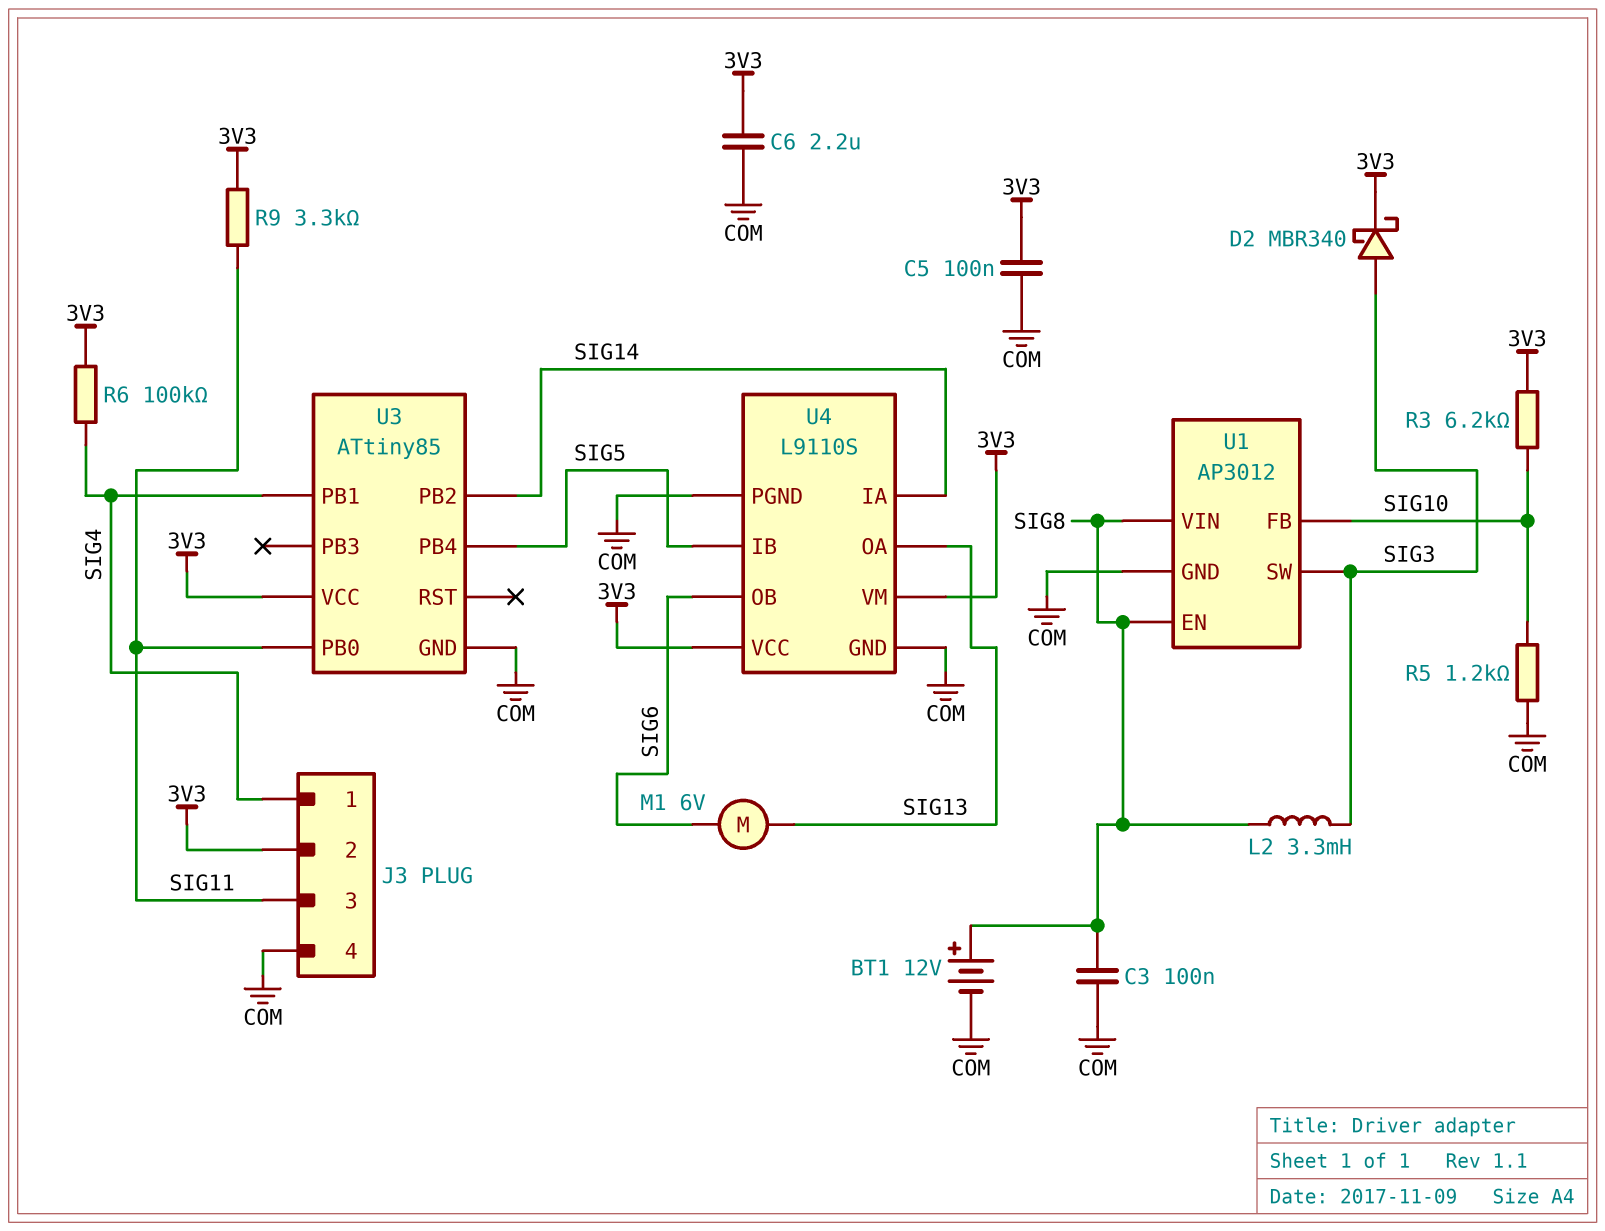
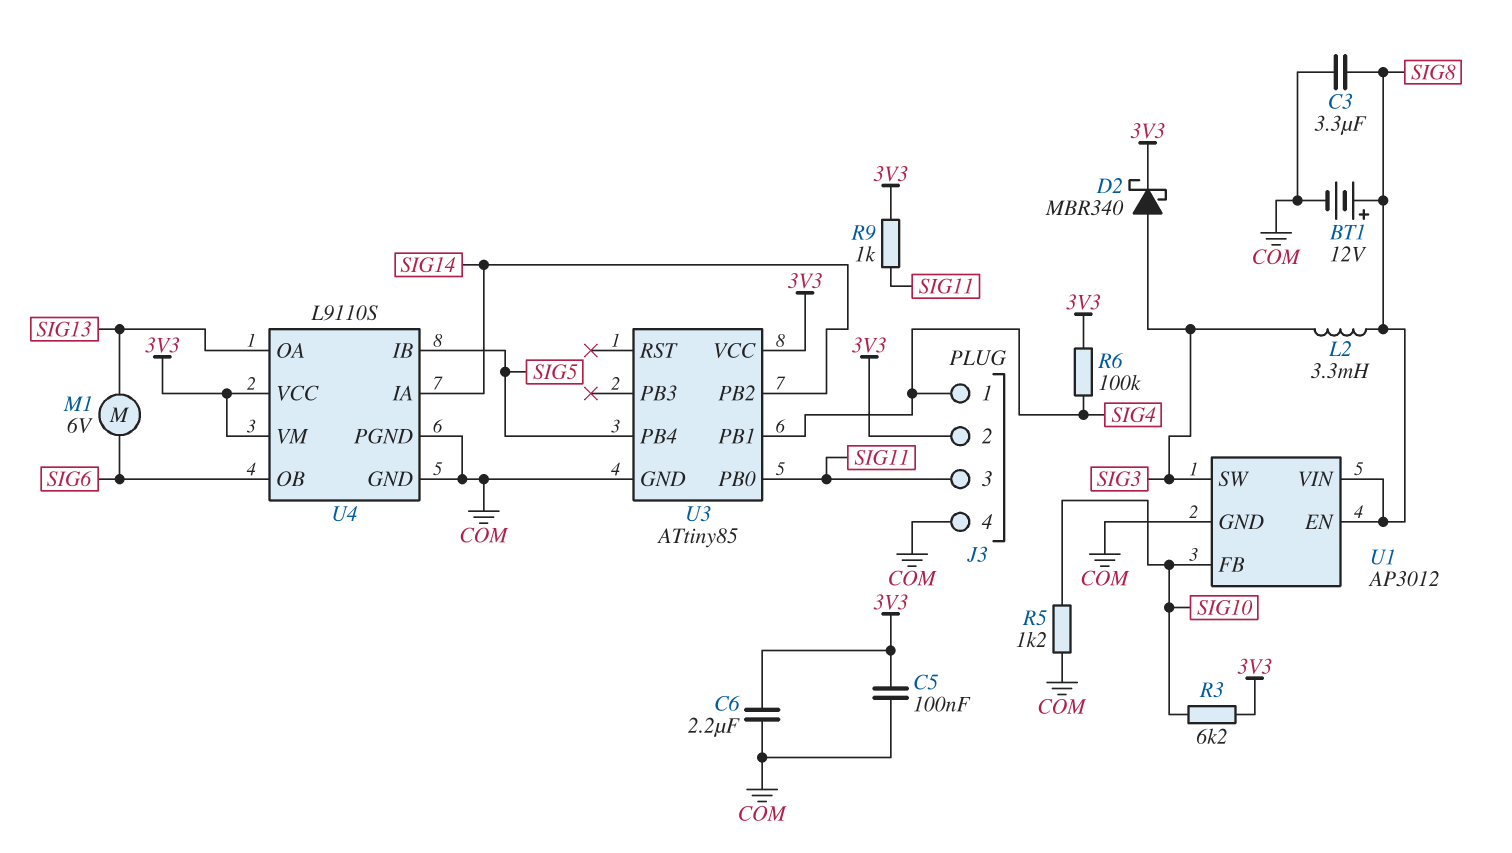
C3: 100nF (COM, SIG8) -> 3.3uF (COM, SIG8)
R9: 3.3k (3V3, SIG11) -> 1k (3V3, SIG11)

